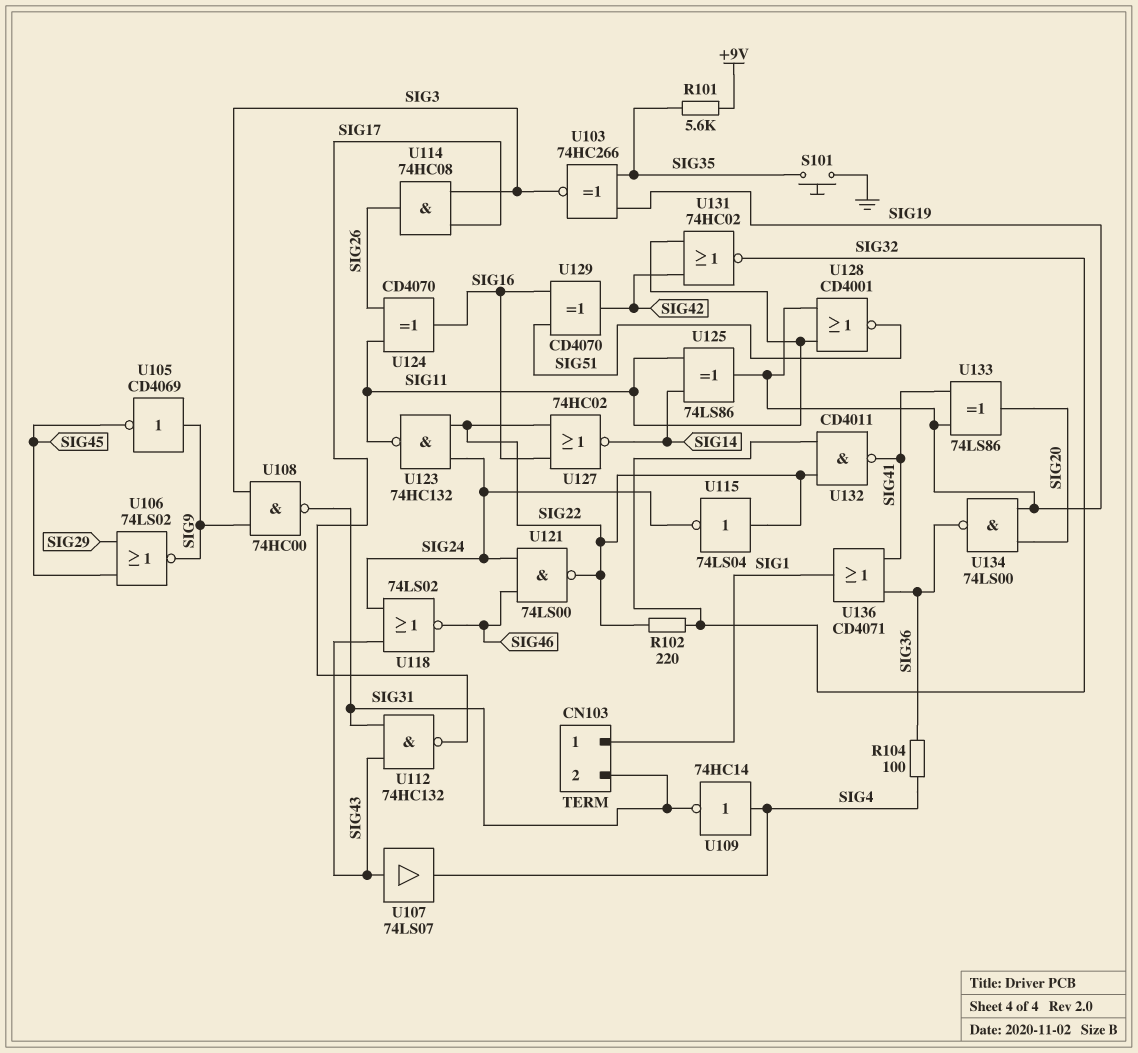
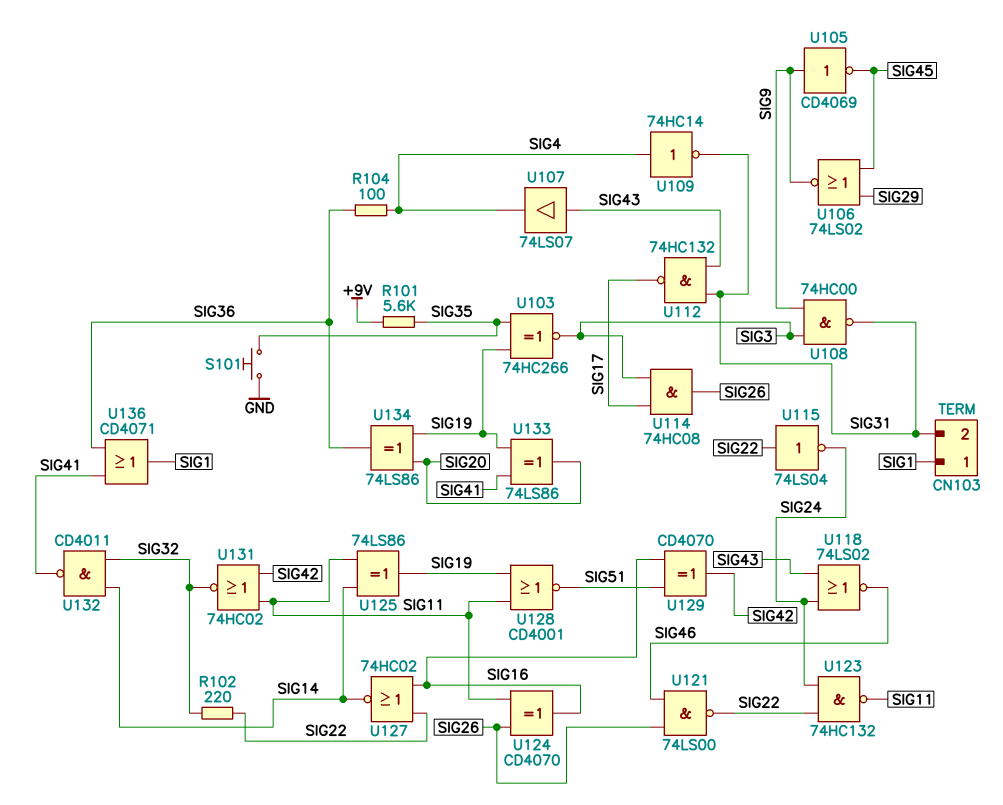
U121: NAND 74LS00 (in SIG24, in SIG46, out SIG22) -> NAND 74LS00 (in SIG26, in SIG46, out SIG22)
U132: NAND CD4011 (in SIG22, in SIG32, out SIG41) -> NAND CD4011 (in SIG14, in SIG32, out SIG41)
U134: NAND 74LS00 (in SIG19, in SIG20, out SIG36) -> XOR 74LS86 (in SIG19, in SIG20, out SIG36)

